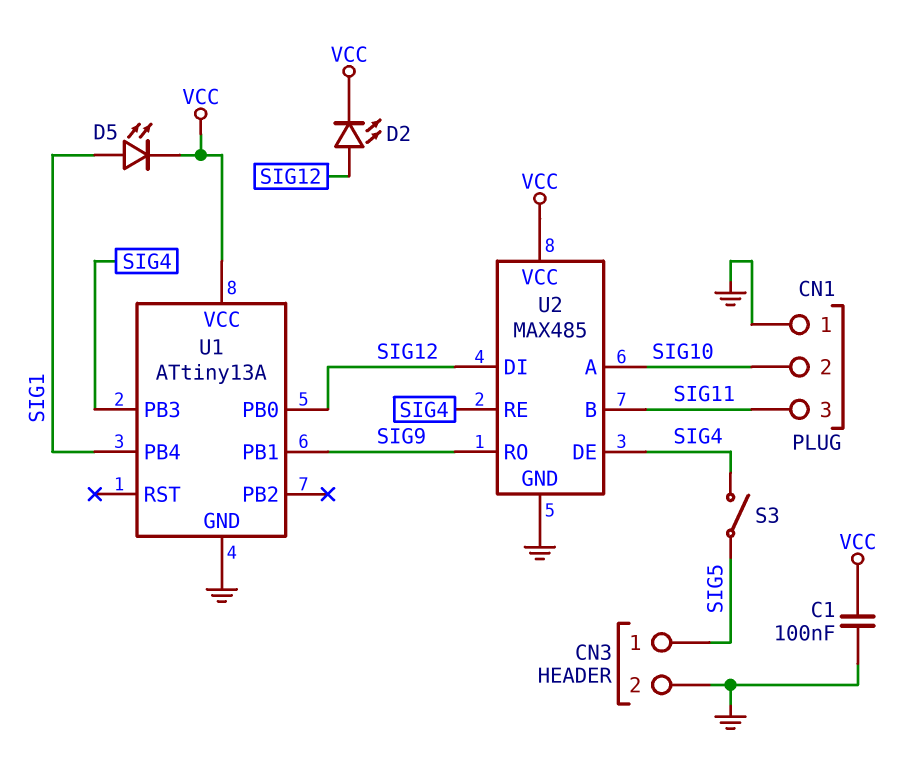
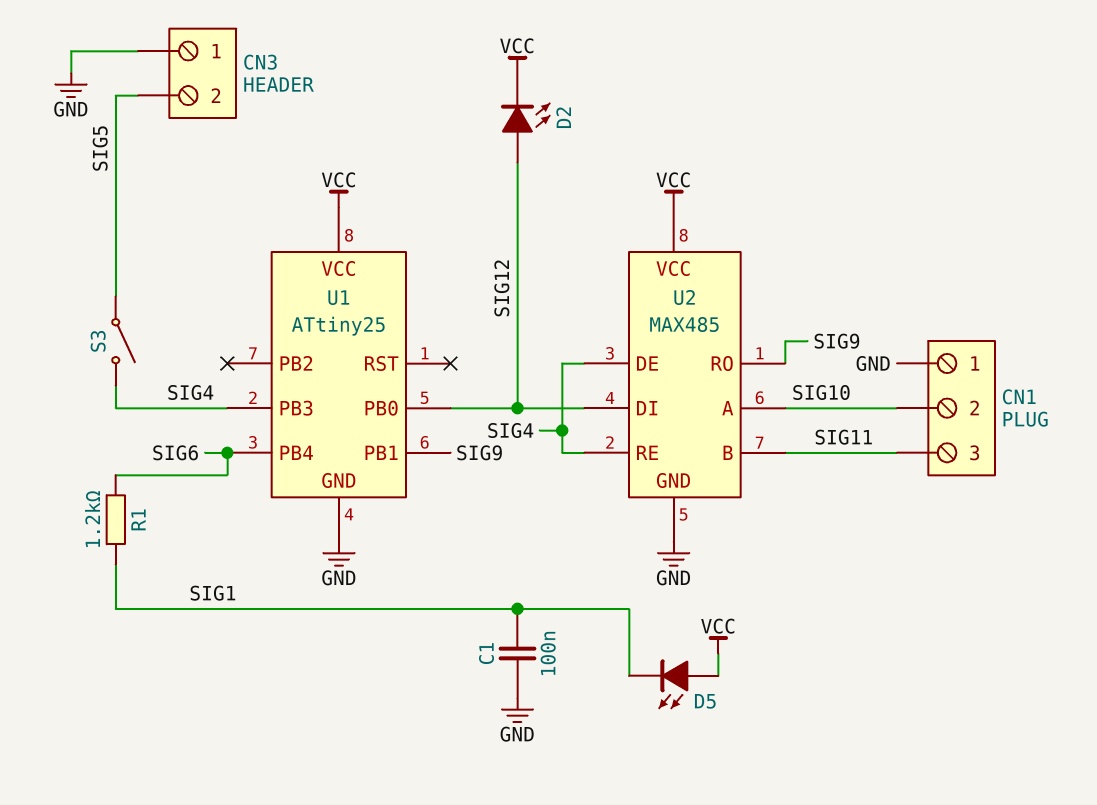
C1: 100nF (GND, VCC) -> 100nF (GND, SIG1)
CN3 pin 1: SIG5 -> GND
CN3 pin 2: GND -> SIG5
D5: LED (A SIG1, K VCC) -> LED (A VCC, K SIG1)
R1: none -> 1.2k (SIG1, SIG6)
U1: ATtiny13A -> ATtiny25
U1 pin PB4: SIG1 -> SIG6

